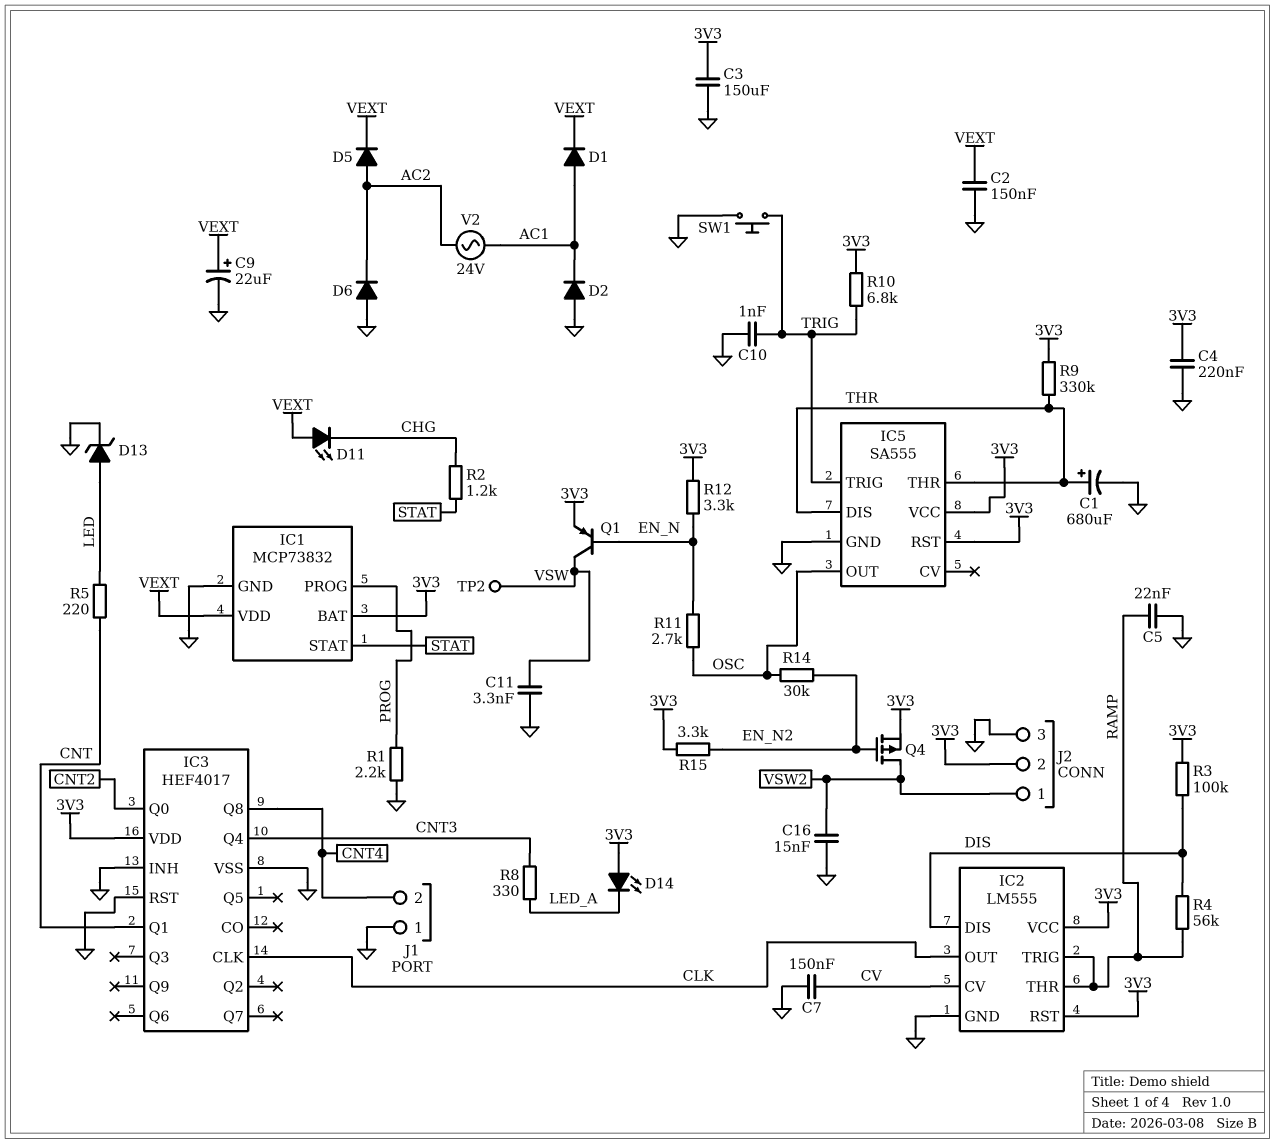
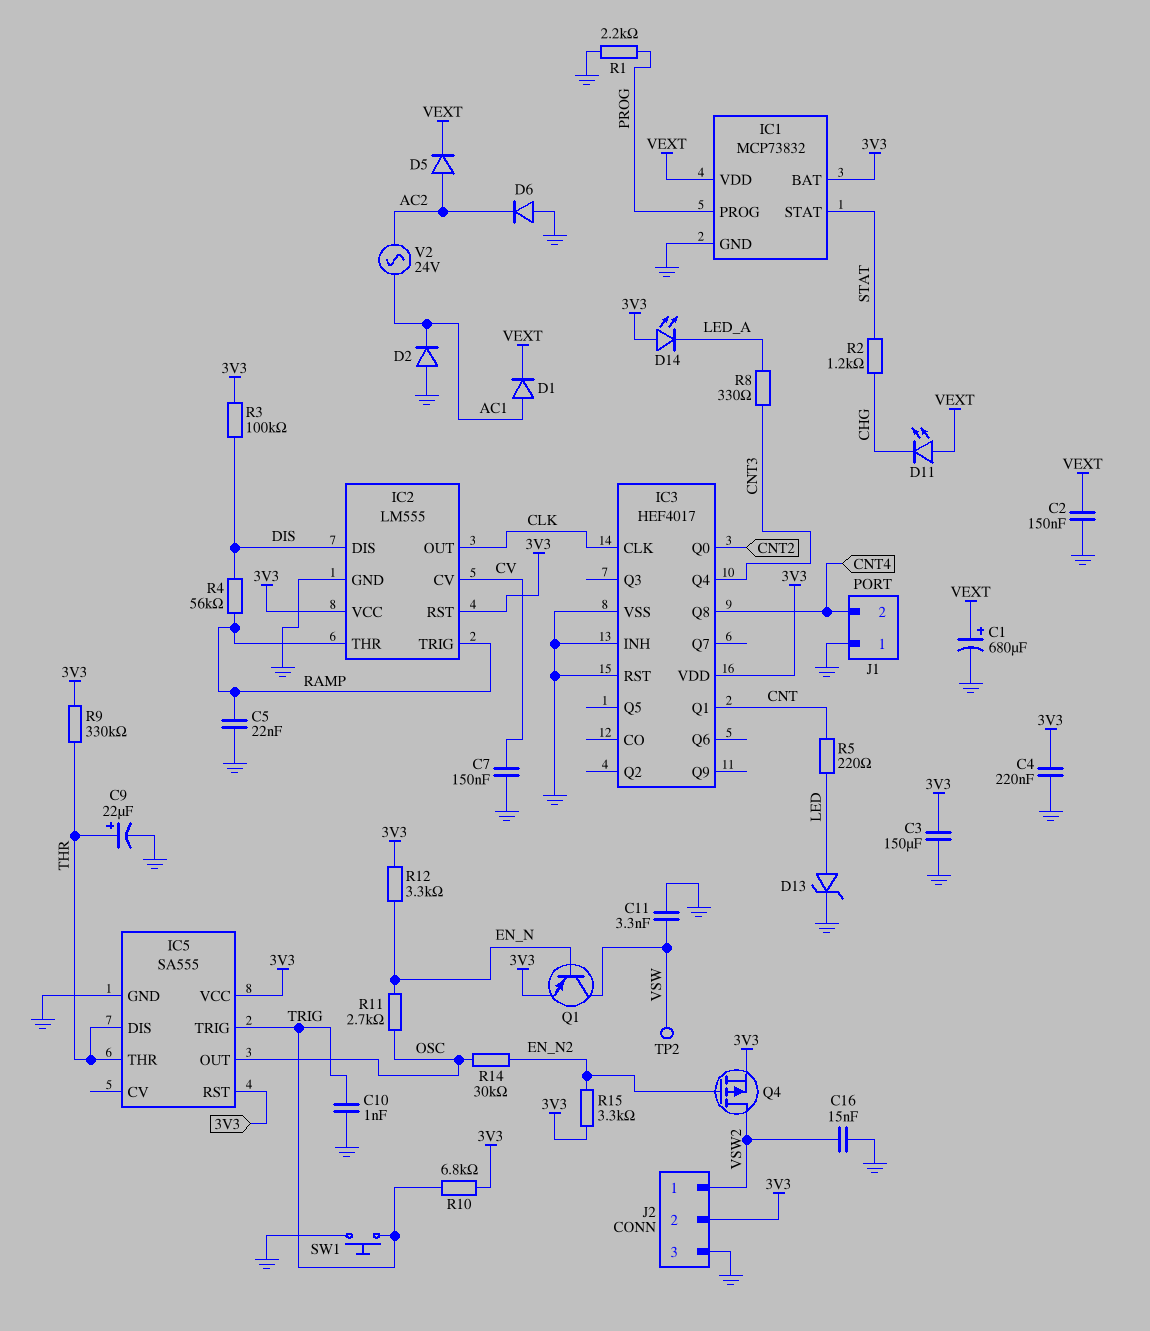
C1: 680uF (plus THR, minus GND) -> 680uF (plus VEXT, minus GND)
C9: 22uF (plus VEXT, minus GND) -> 22uF (plus THR, minus GND)

